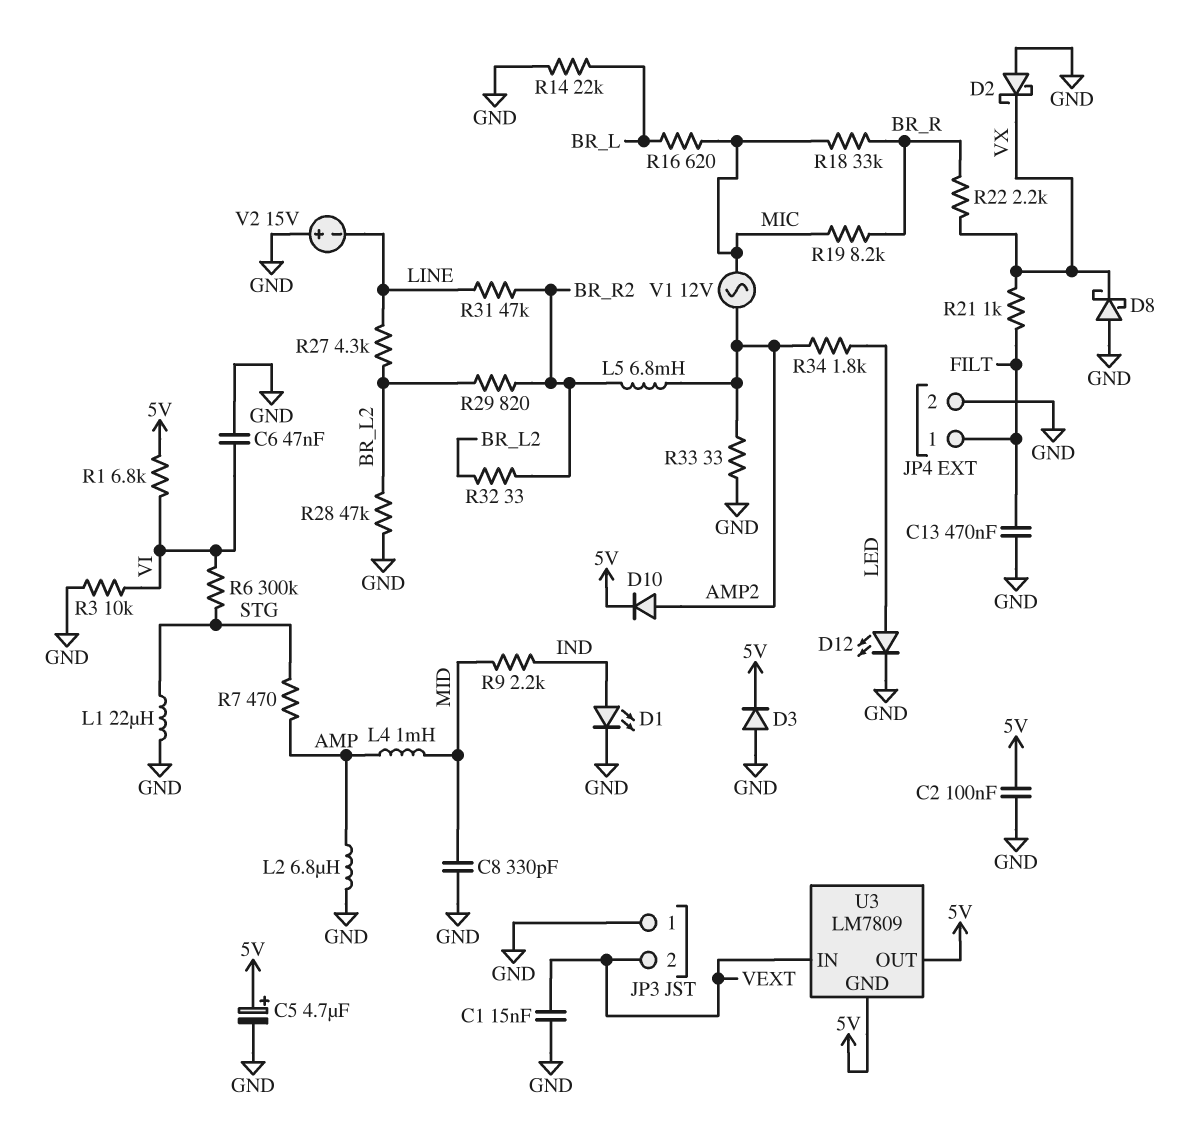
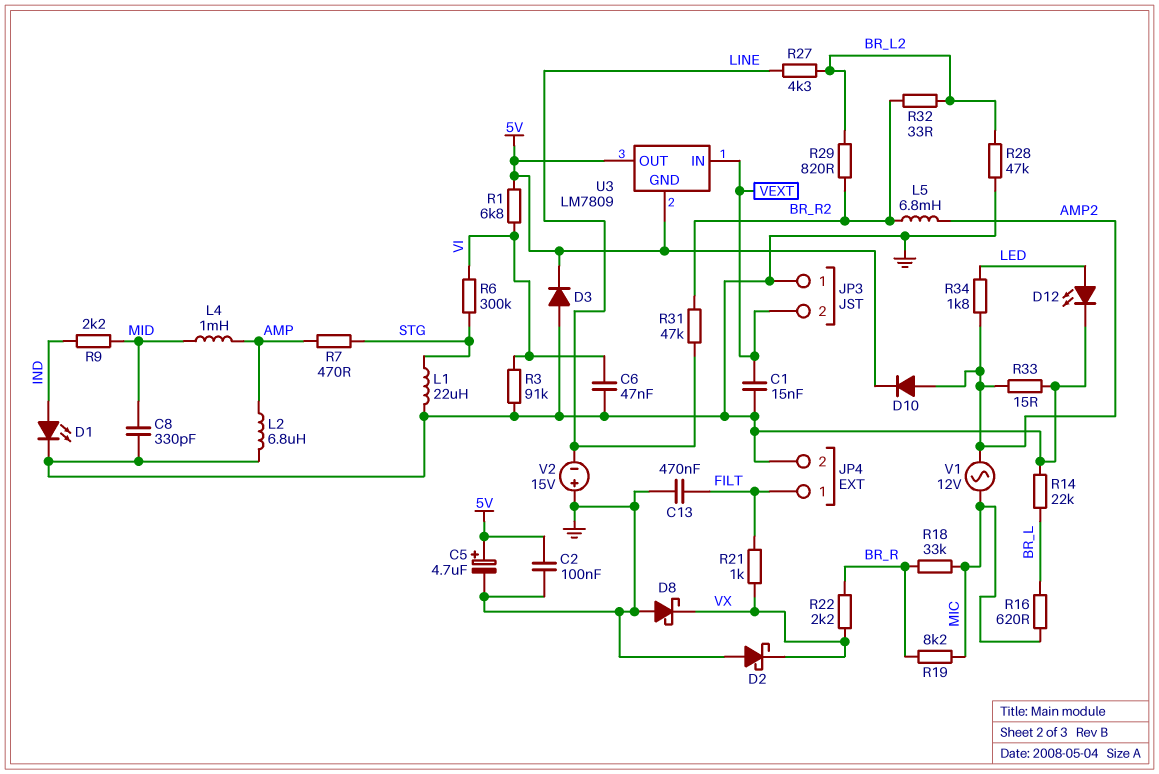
R3: 10k (GND, VI) -> 91k (GND, VI)
R33: 33 (AMP2, GND) -> 15 (AMP2, GND)

